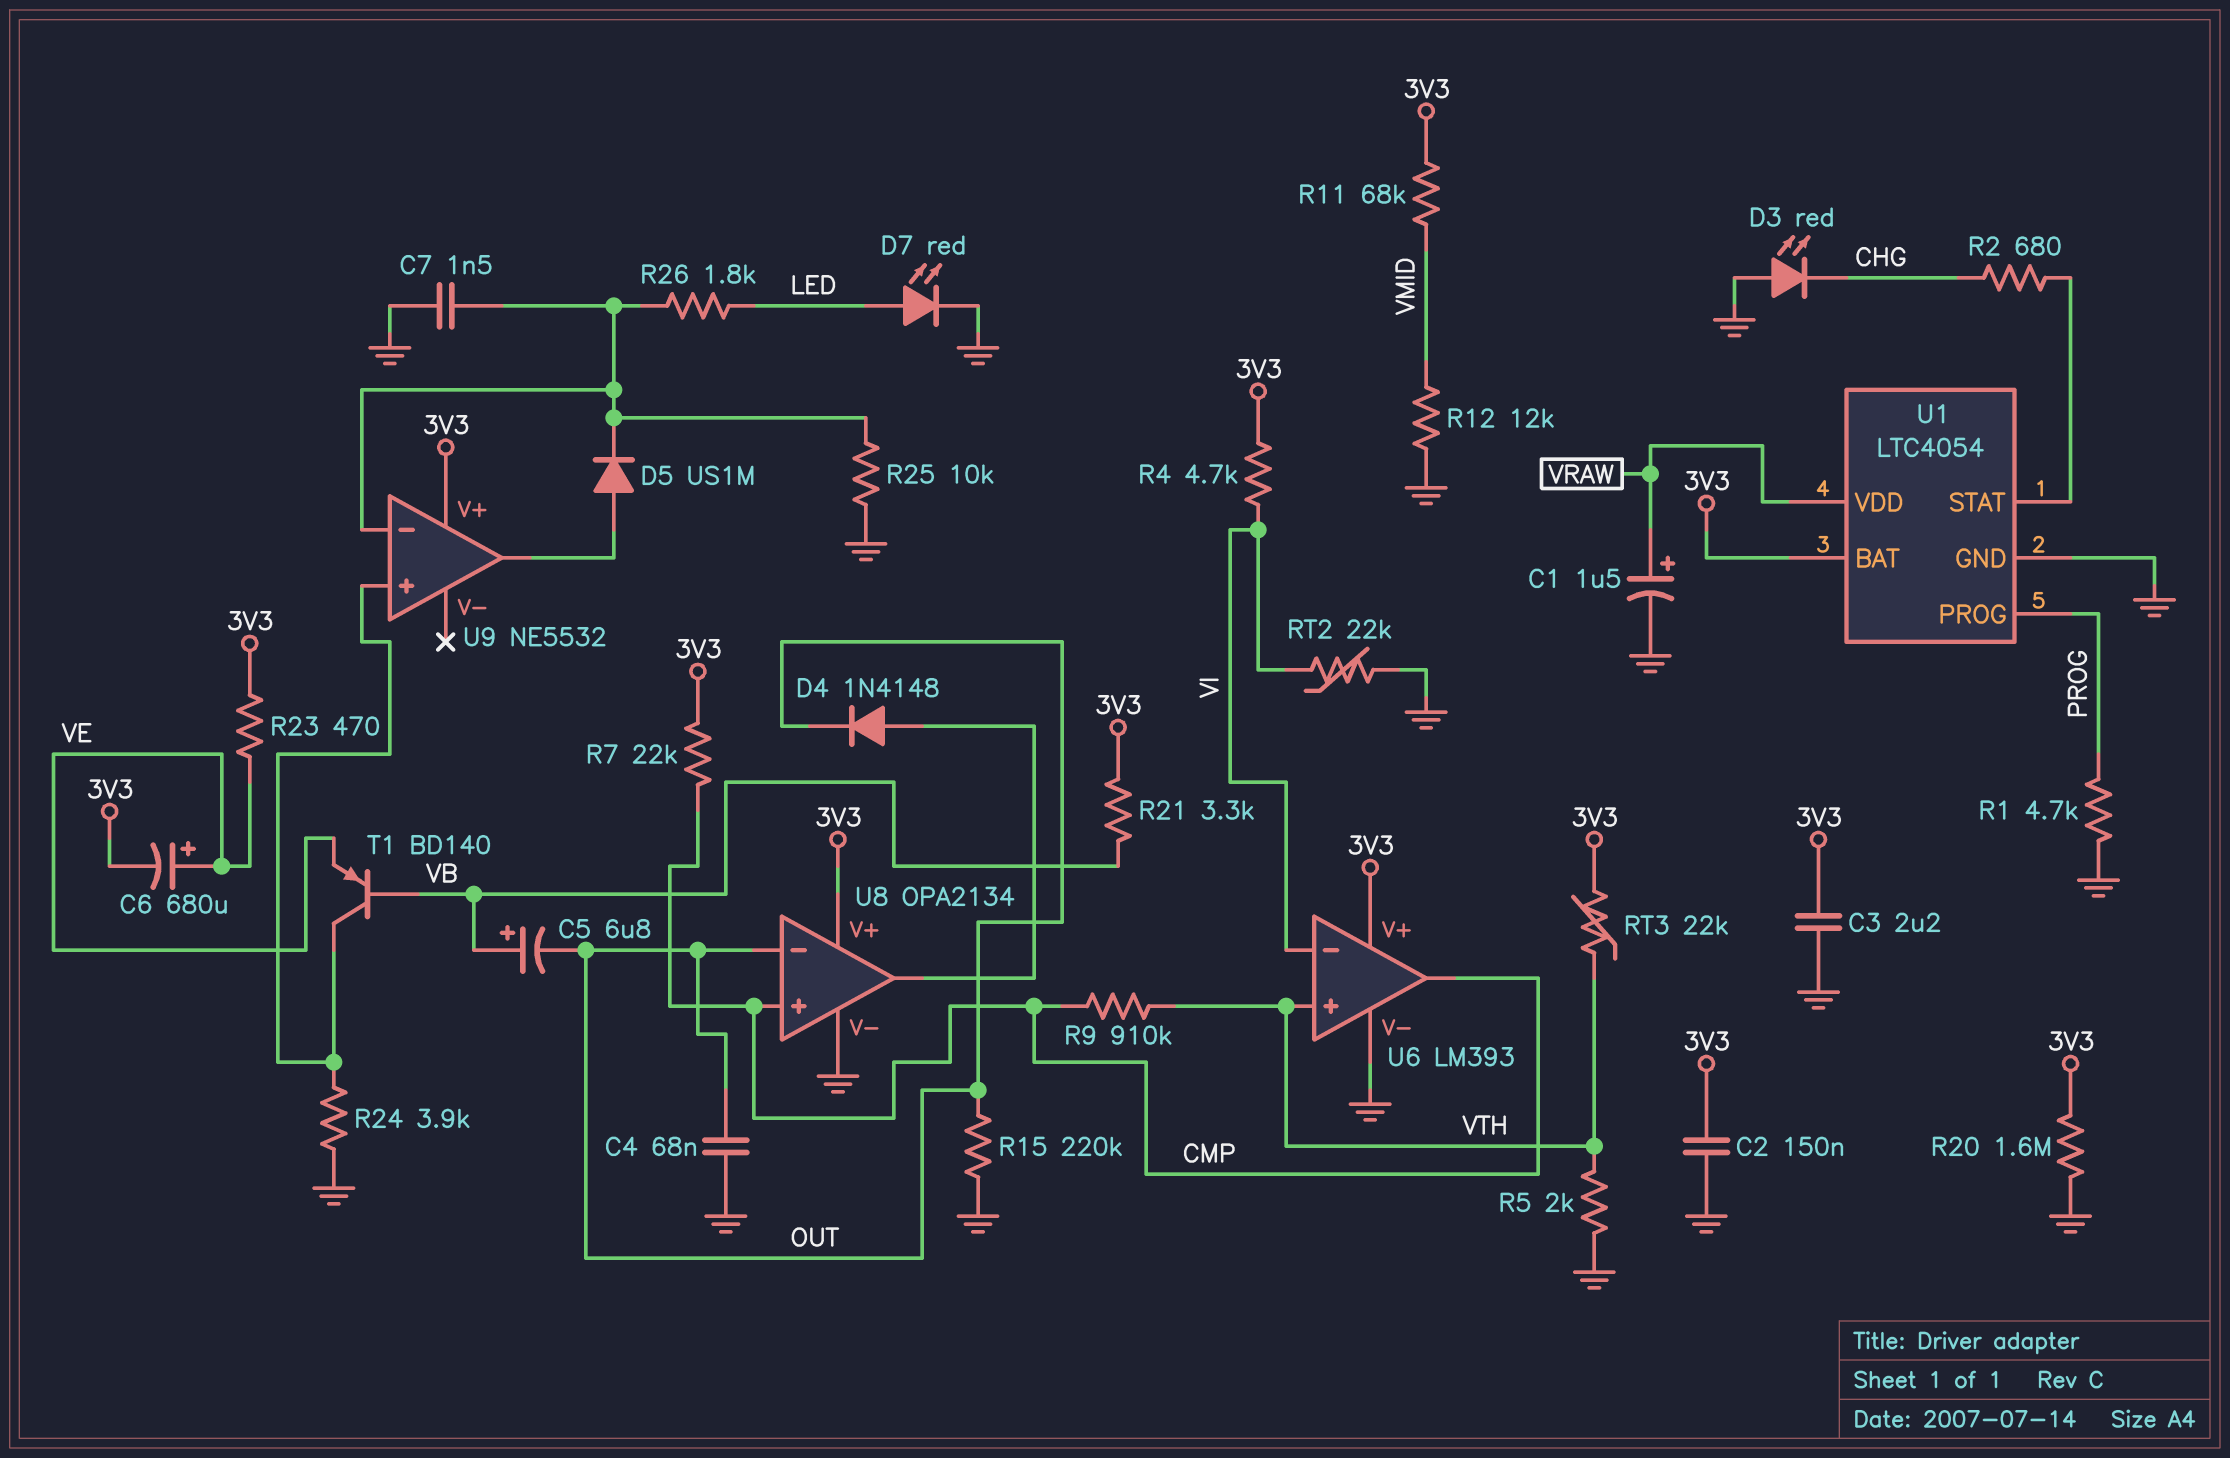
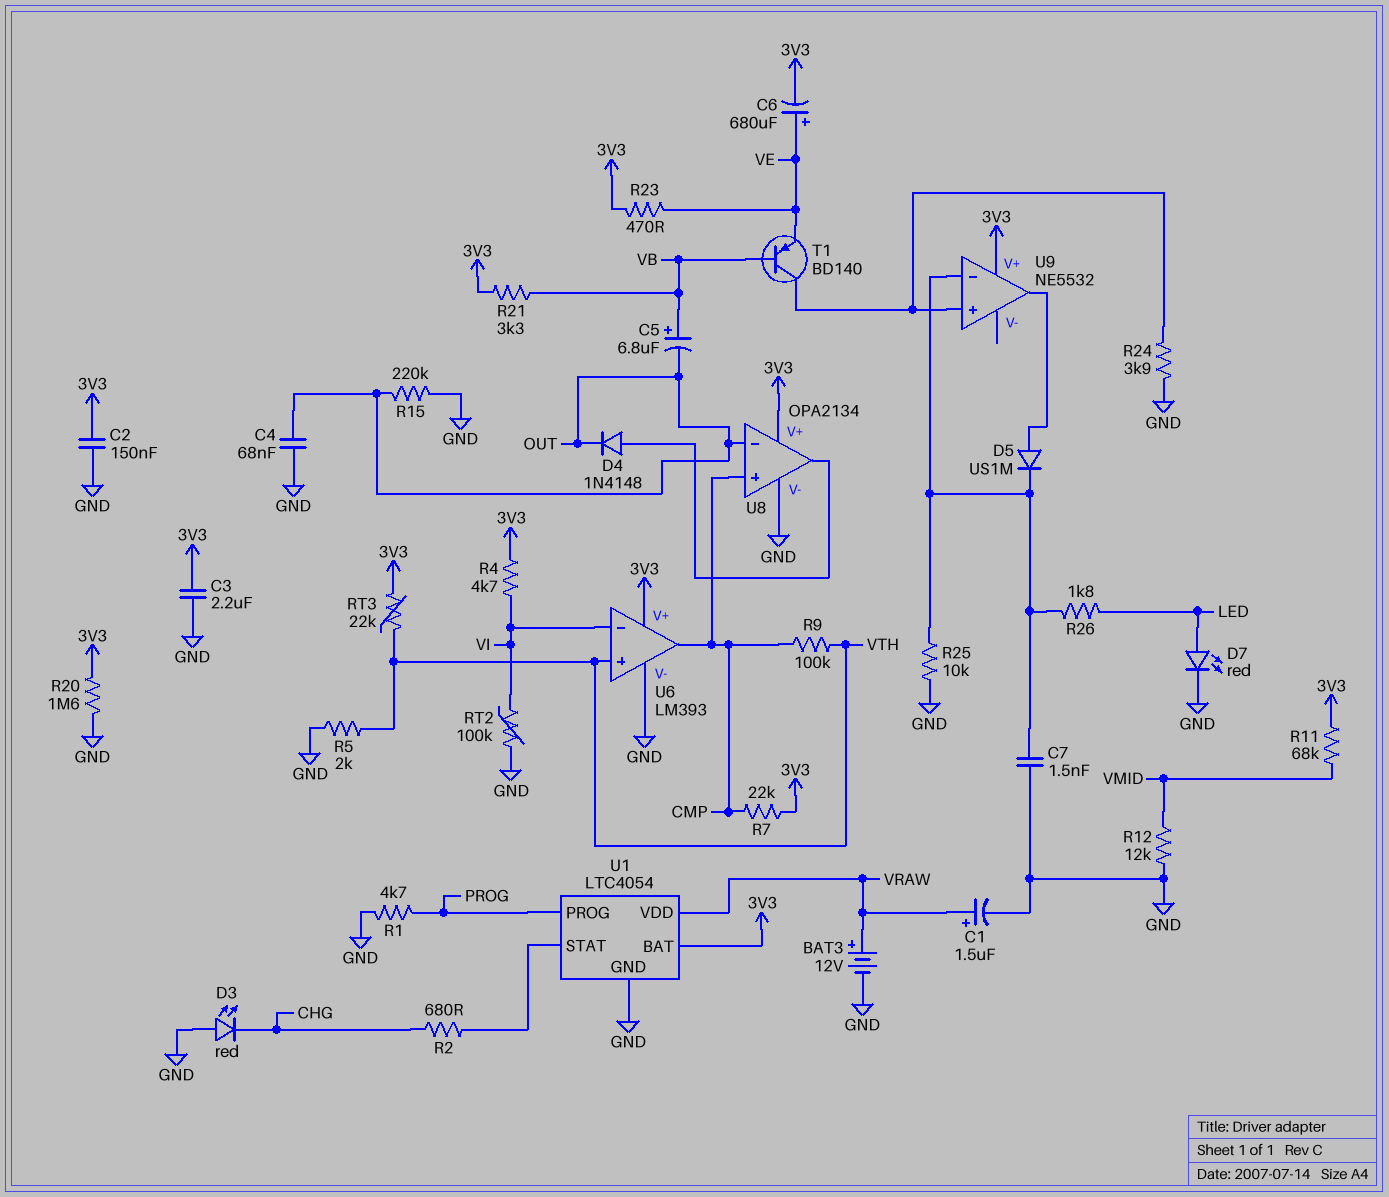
BAT3: none -> 12V (plus VRAW, minus GND)
R9: 910k (CMP, VTH) -> 100k (CMP, VTH)
RT2: 22k (GND, VI) -> 100k (GND, VI)

